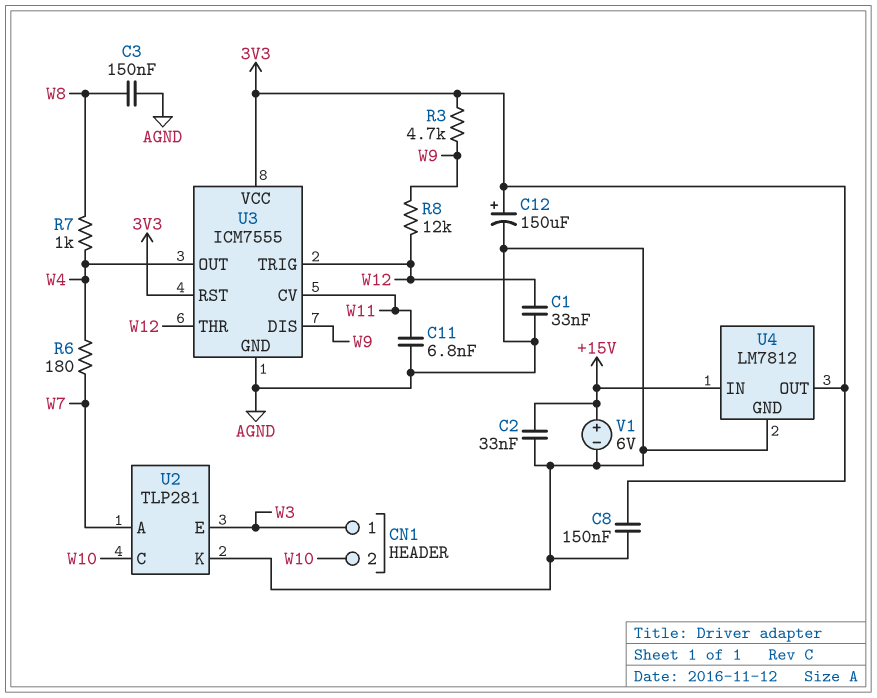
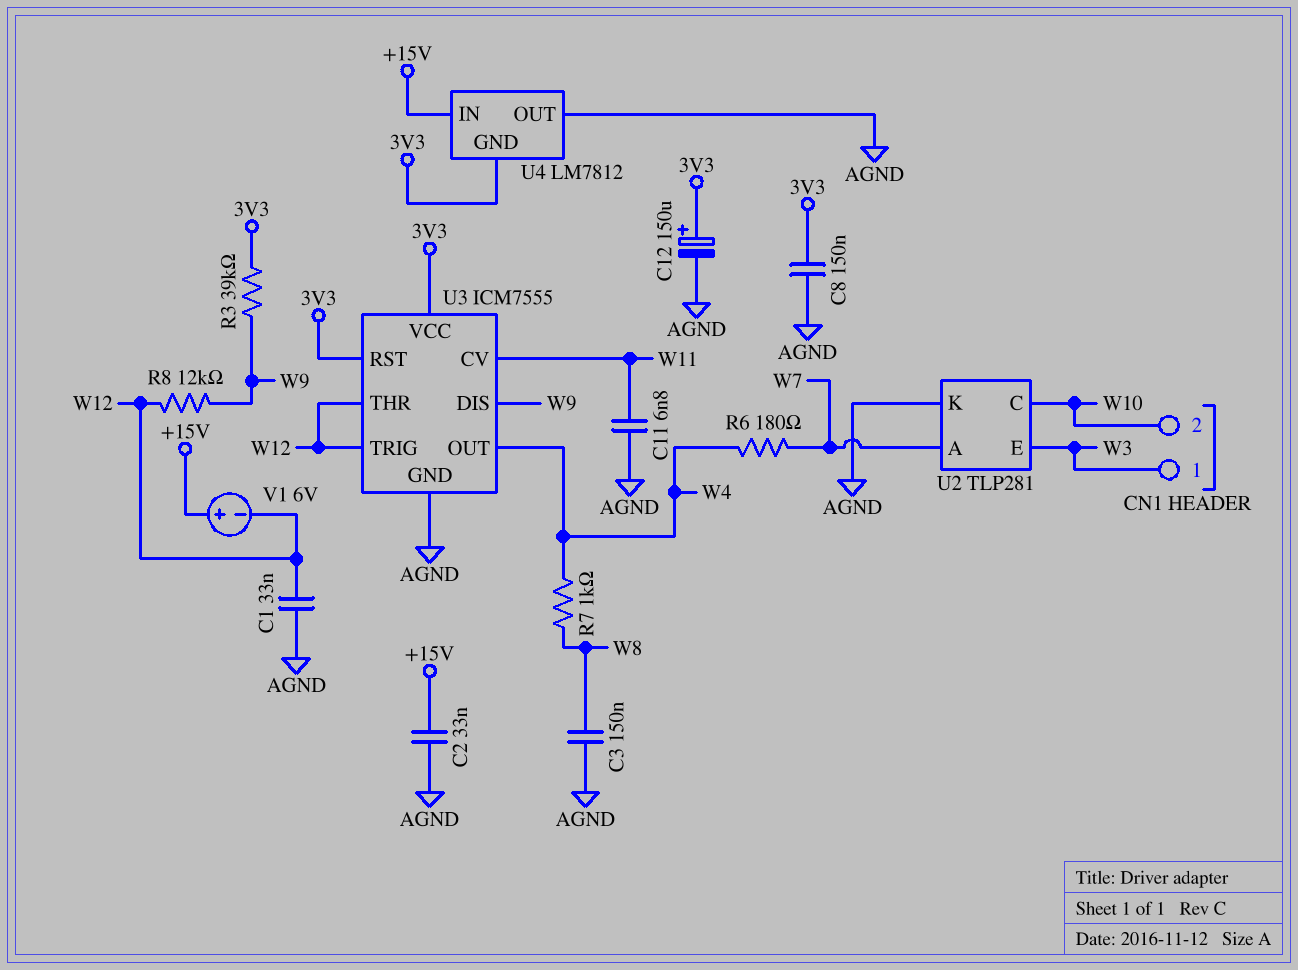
R3: 4.7k (3V3, W9) -> 39k (3V3, W9)
U4 pin GND: AGND -> 3V3
U4 pin OUT: 3V3 -> AGND
V1: 6V (plus +15V, minus AGND) -> 6V (plus +15V, minus W12)

